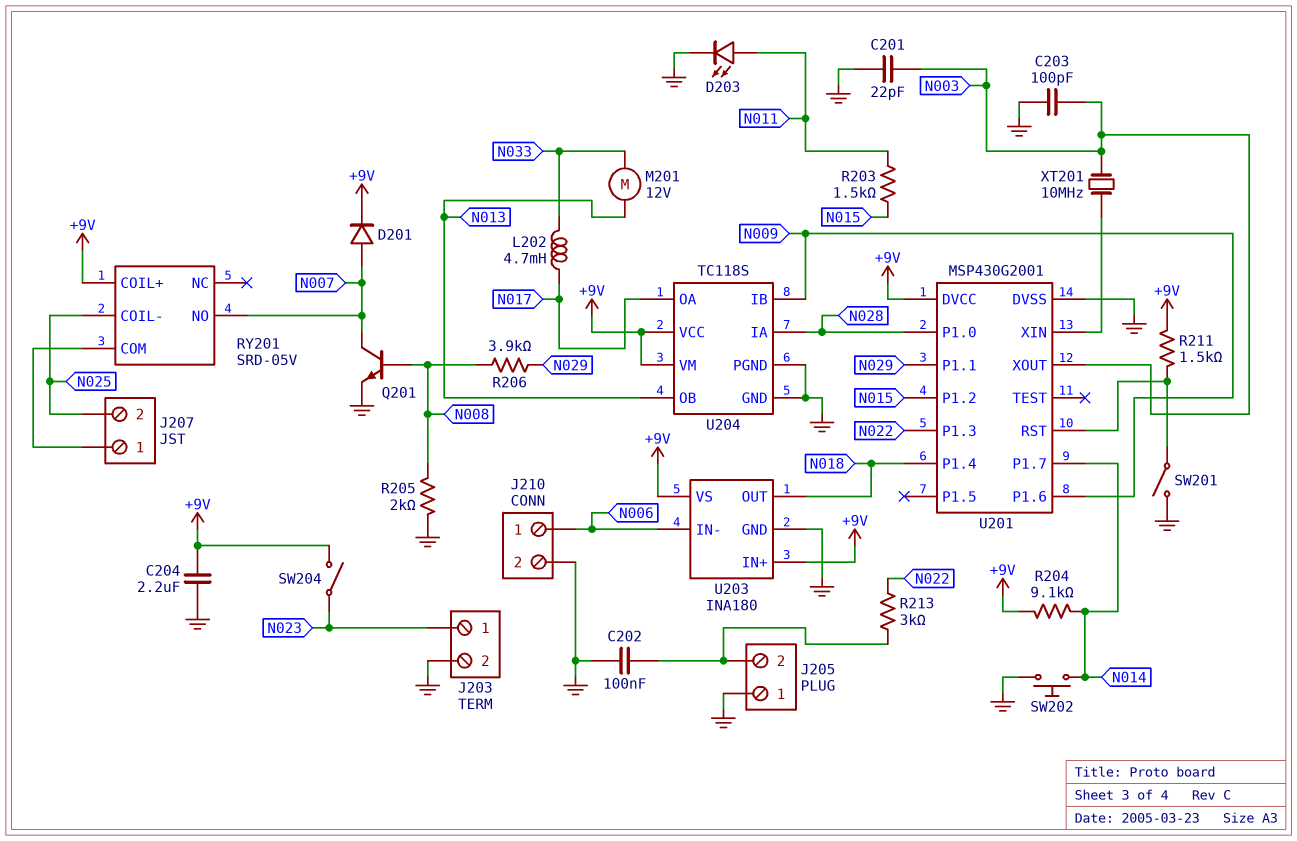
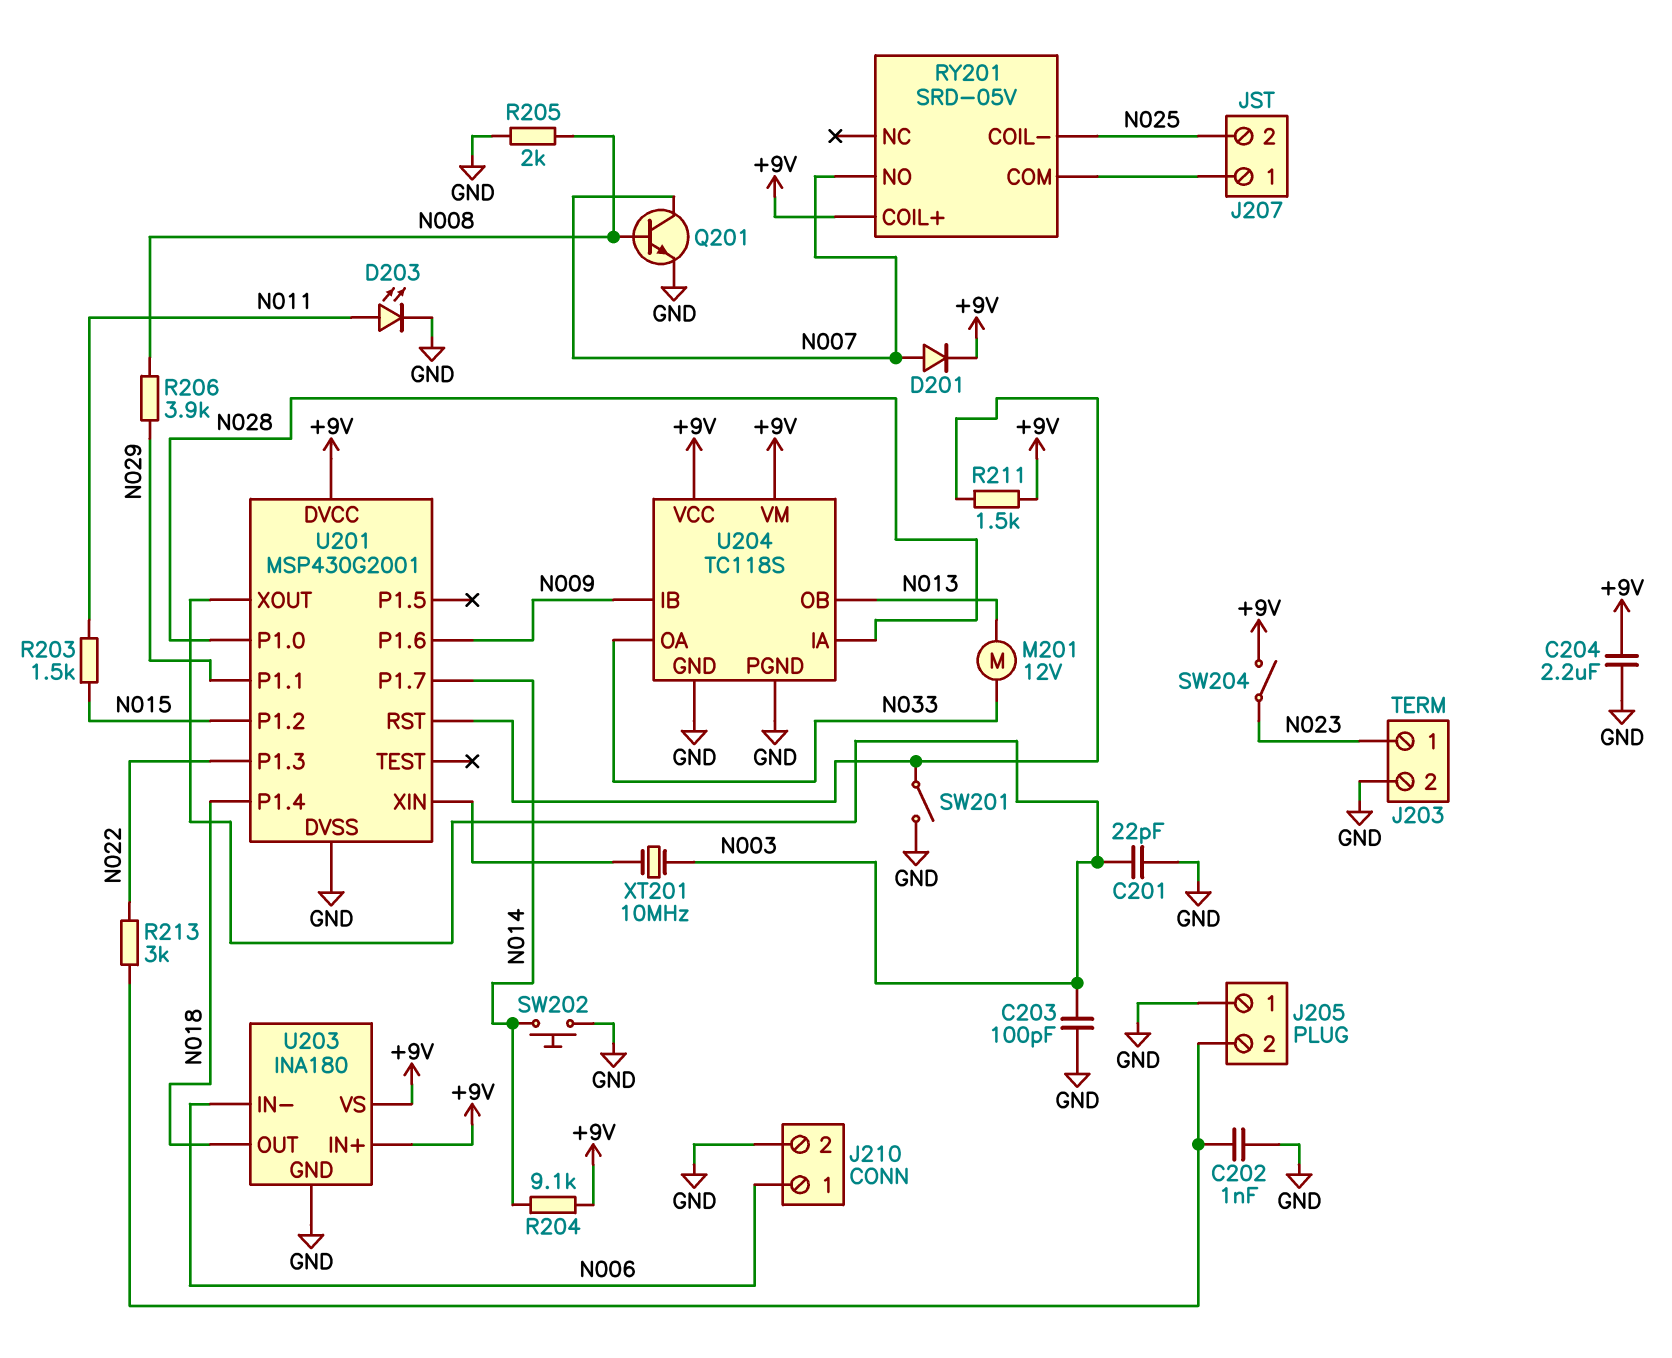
C202: 100nF (GND, J205/2) -> 1nF (GND, J205/2)
L202: 4.7mH (N017, N033) -> none
U204 pin OA: N017 -> N033

